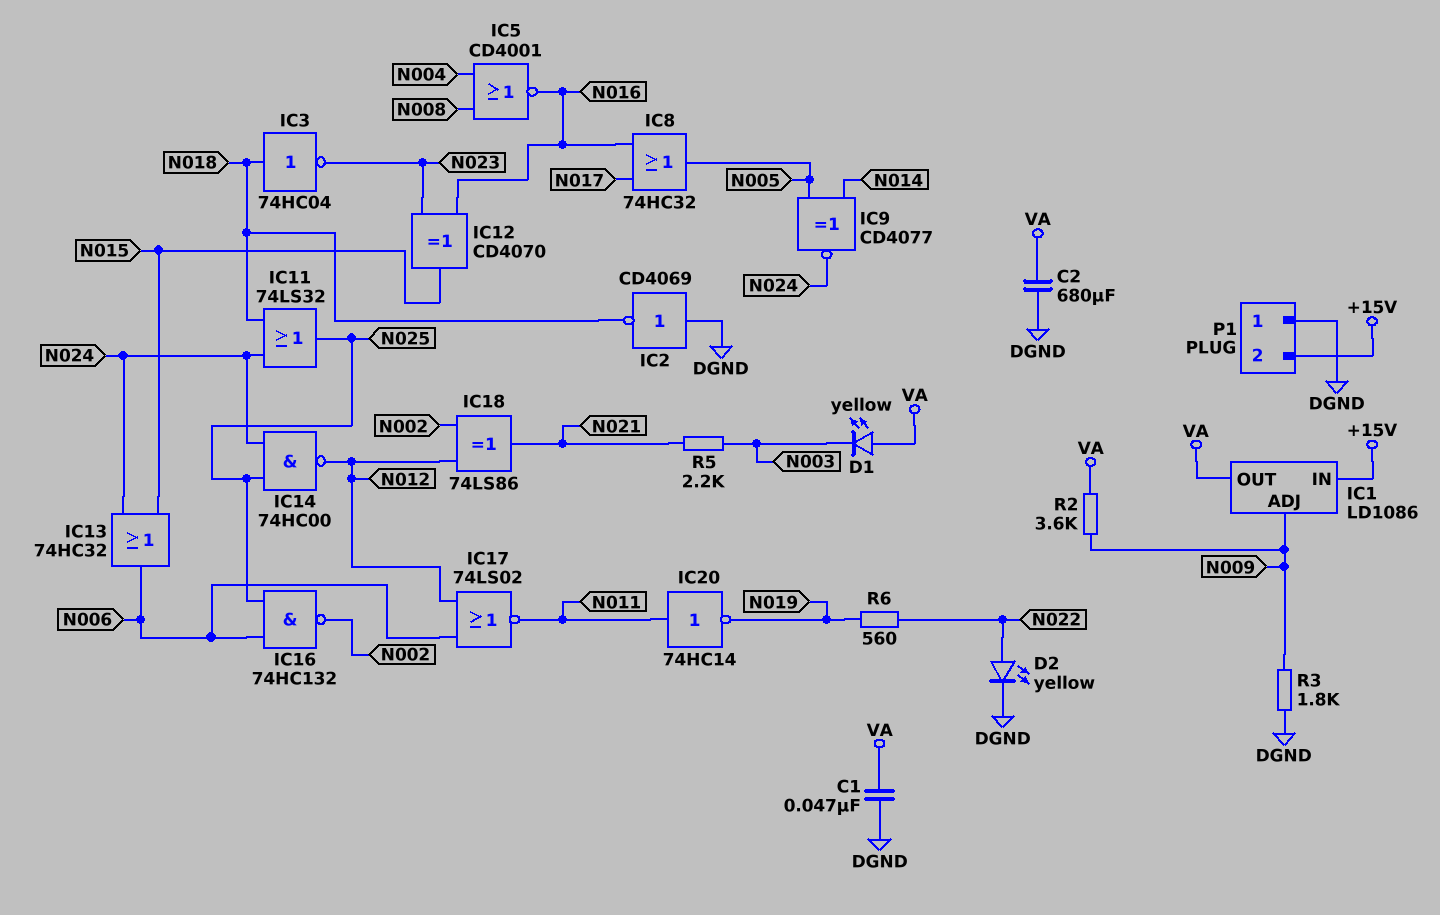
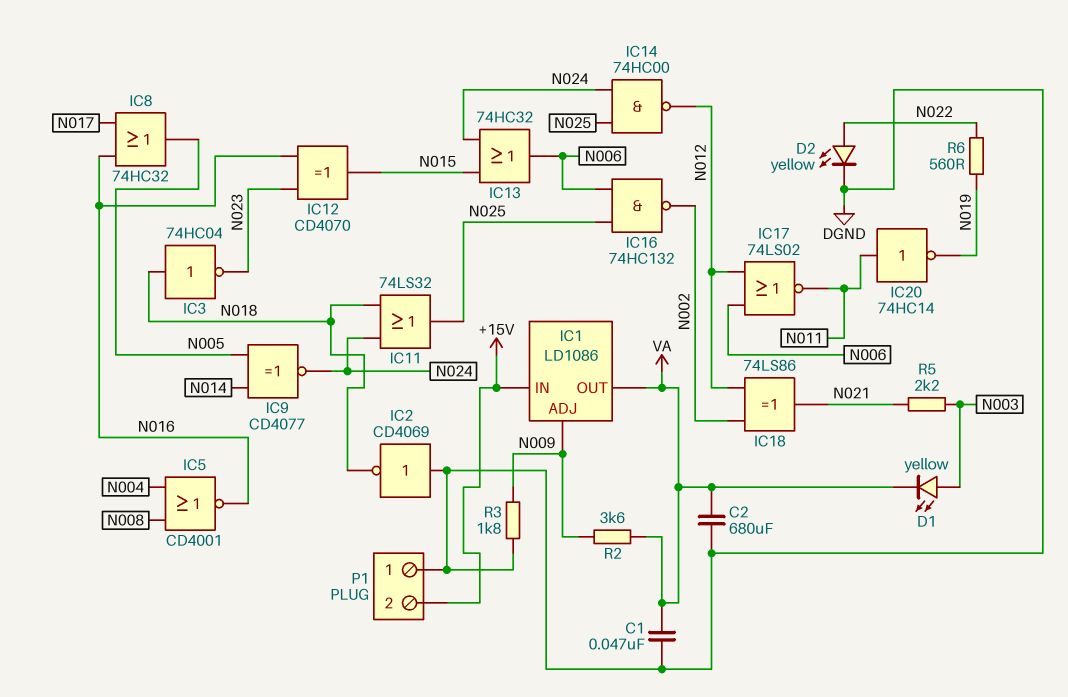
D1: LED yellow (A VA, K N003) -> LED yellow (A N003, K VA)

